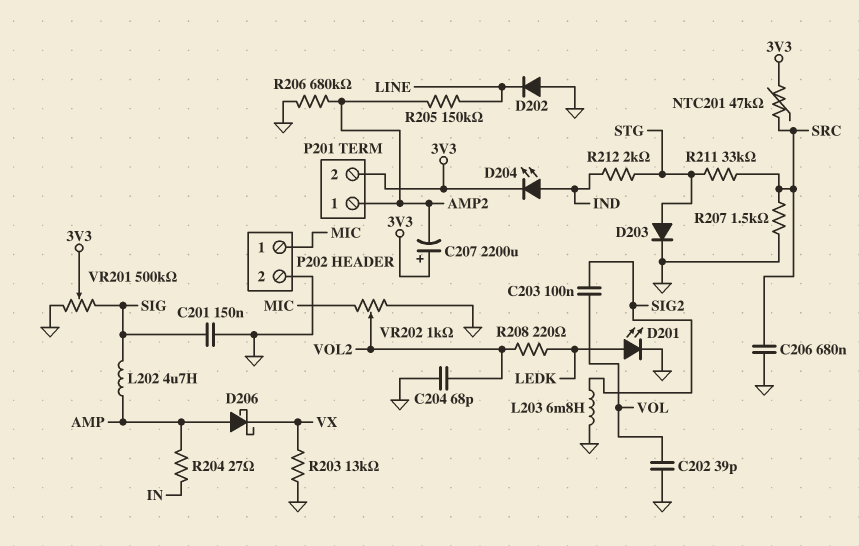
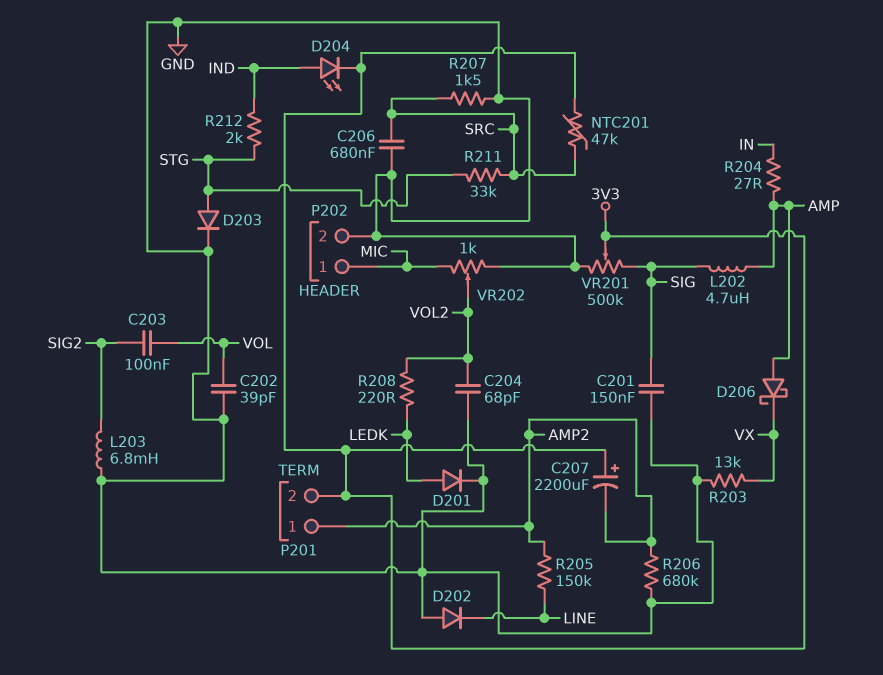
D201: LED (A LEDK, K GND) -> diode (A LEDK, K GND)

